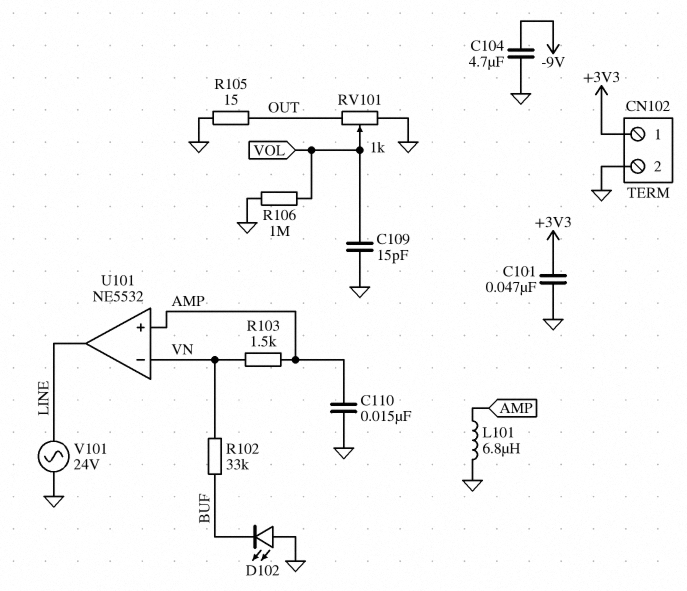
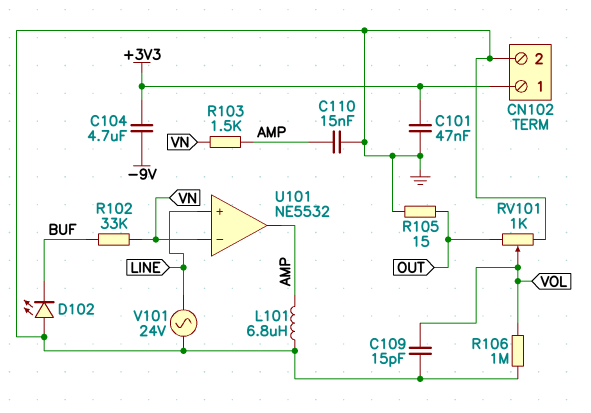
C104: 4.7uF (-9V, GND) -> 4.7uF (+3V3, -9V)
U101 pin in+: AMP -> LINE
U101 pin out: LINE -> AMP

